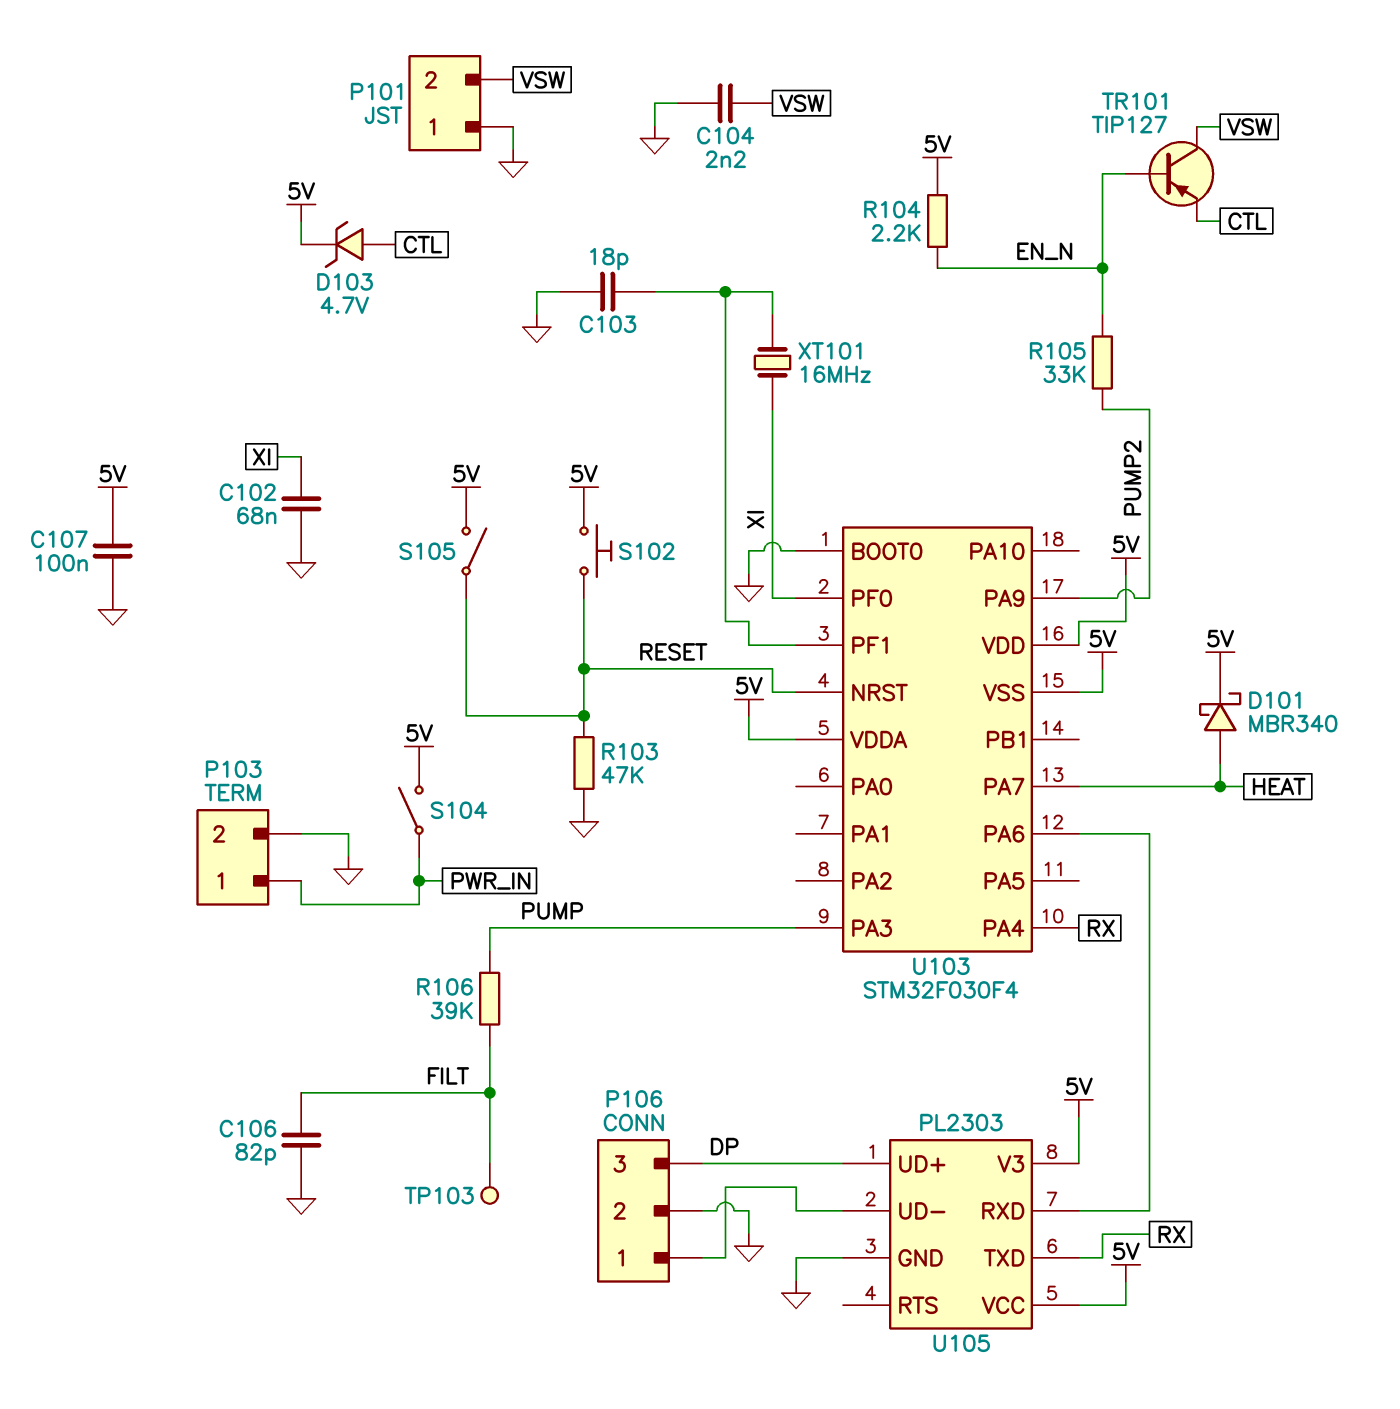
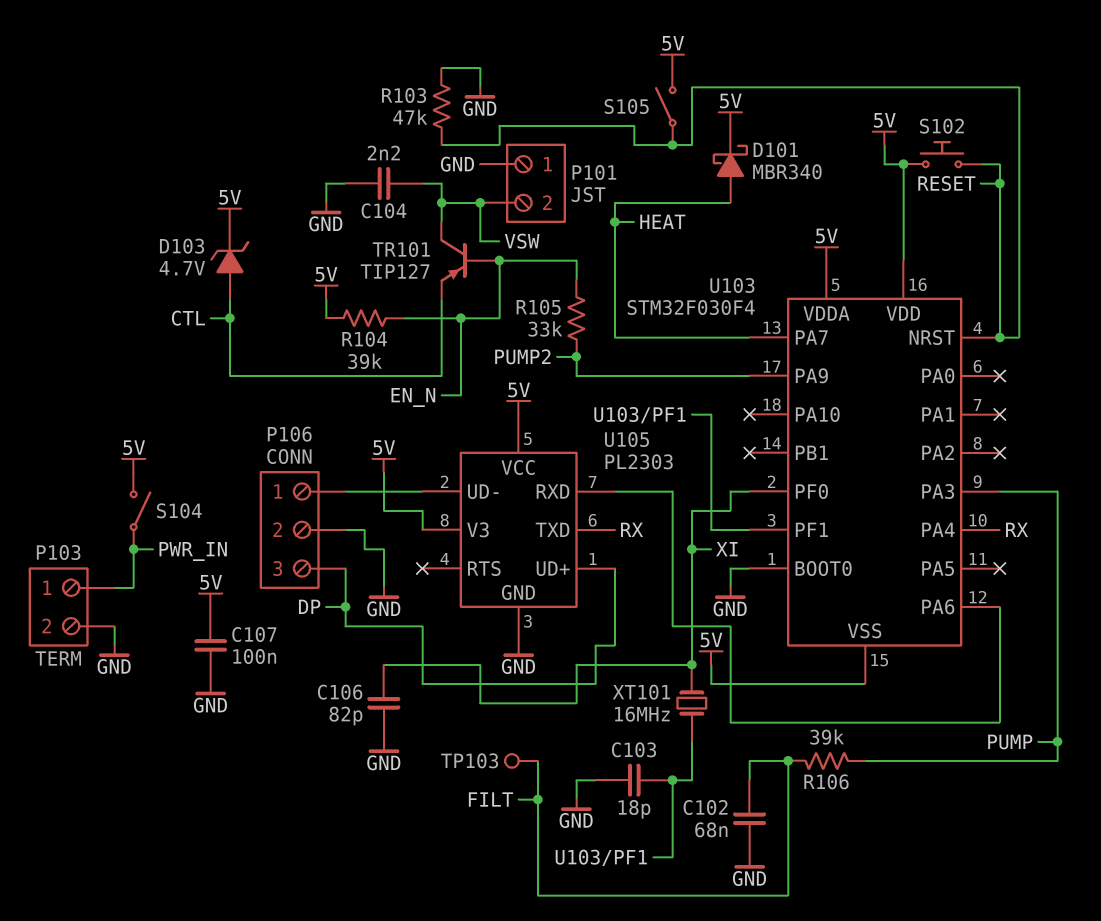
C102: 68nF (GND, XI) -> 68nF (FILT, GND)
C106: 82pF (FILT, GND) -> 82pF (GND, XI)
R104: 2.2k (5V, EN_N) -> 39k (5V, EN_N)

